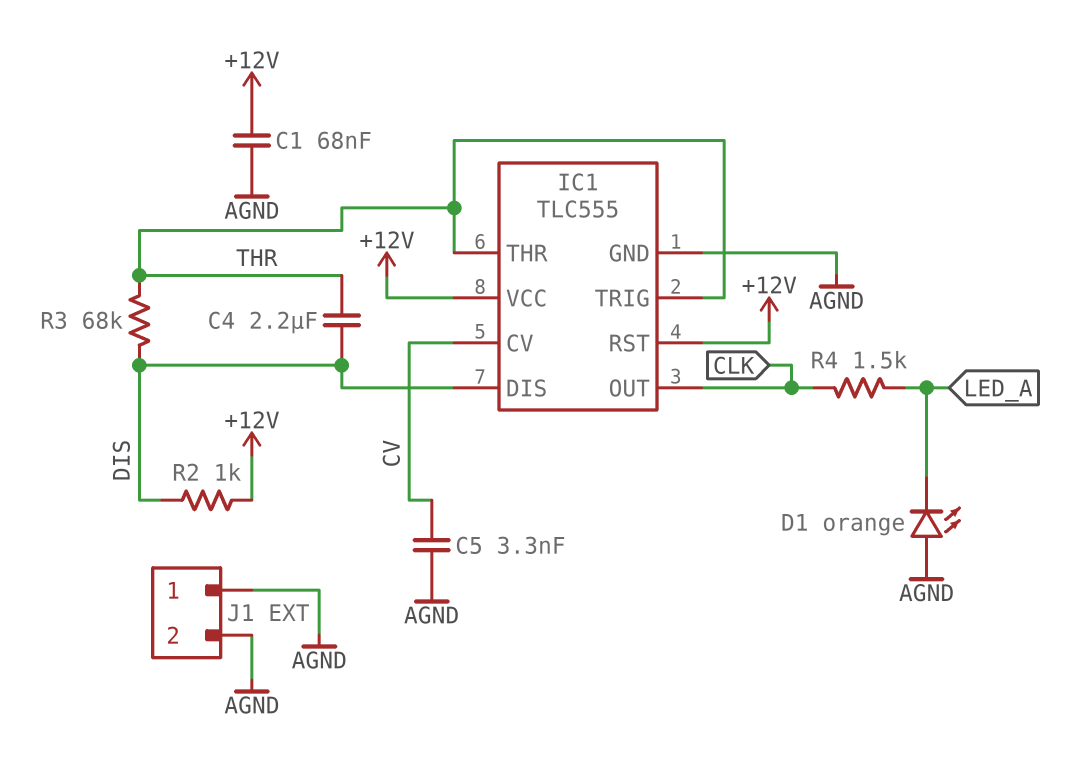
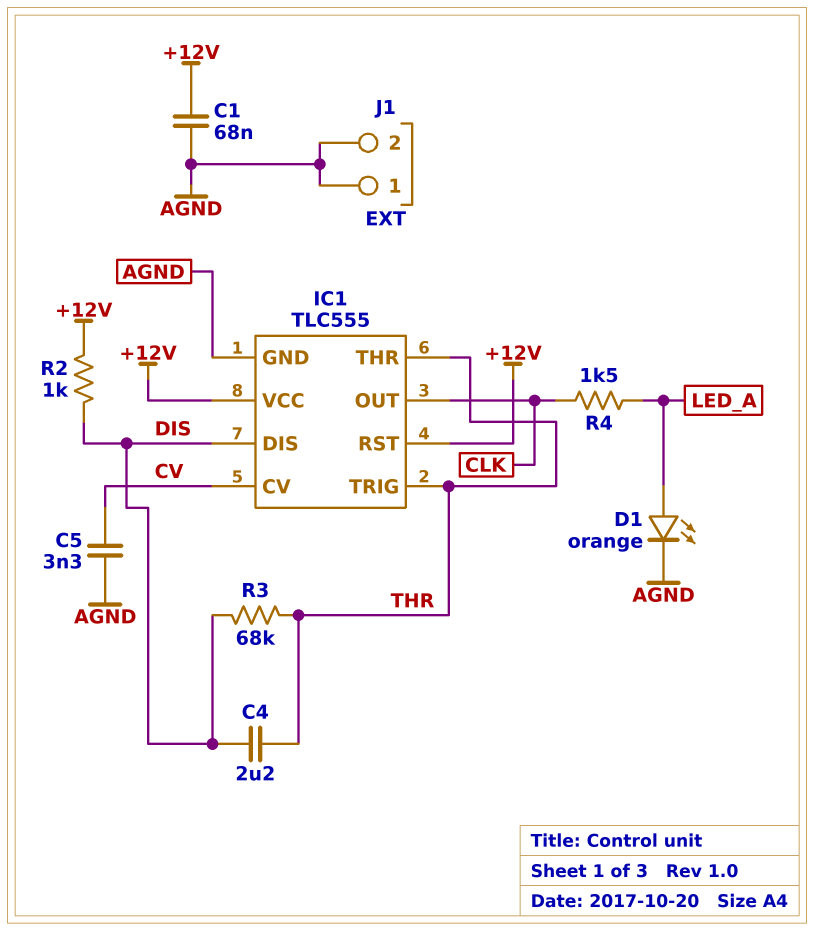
D1: LED orange (A AGND, K LED_A) -> LED orange (A LED_A, K AGND)

